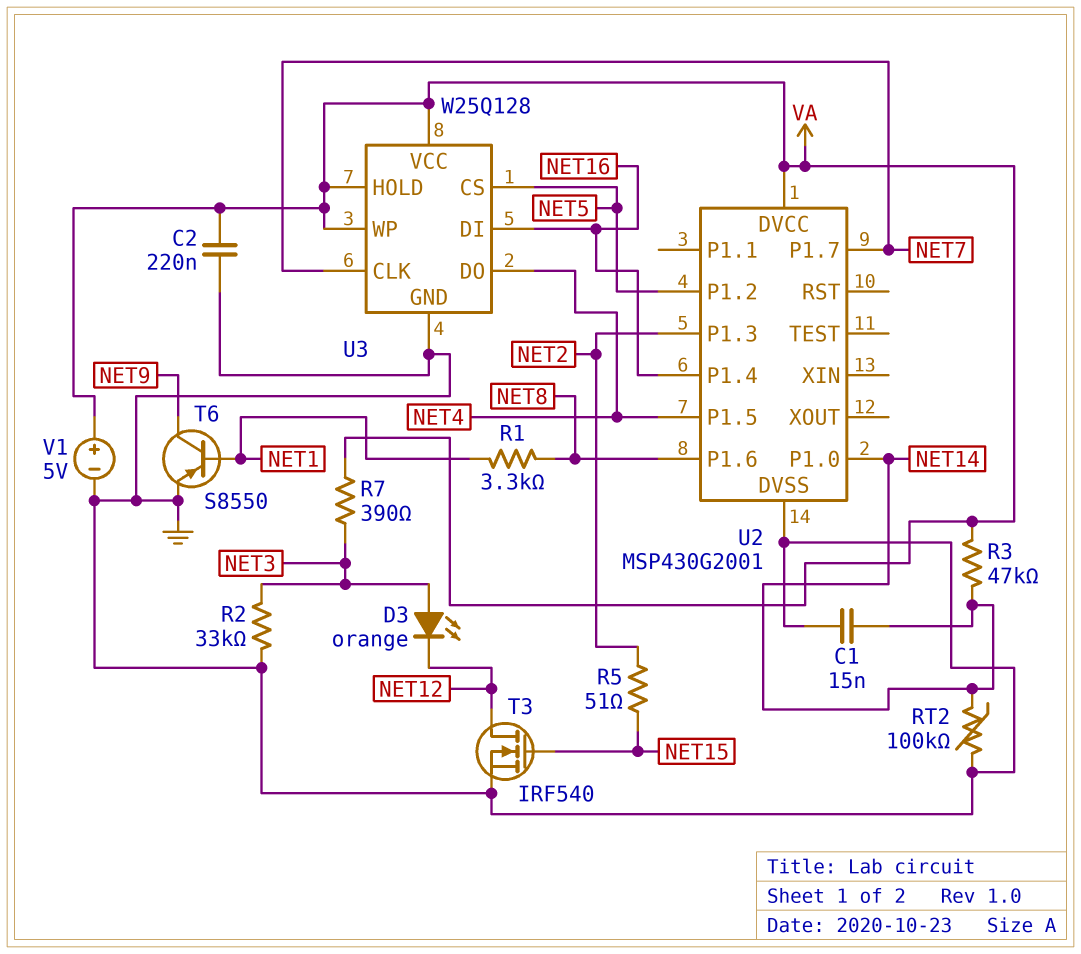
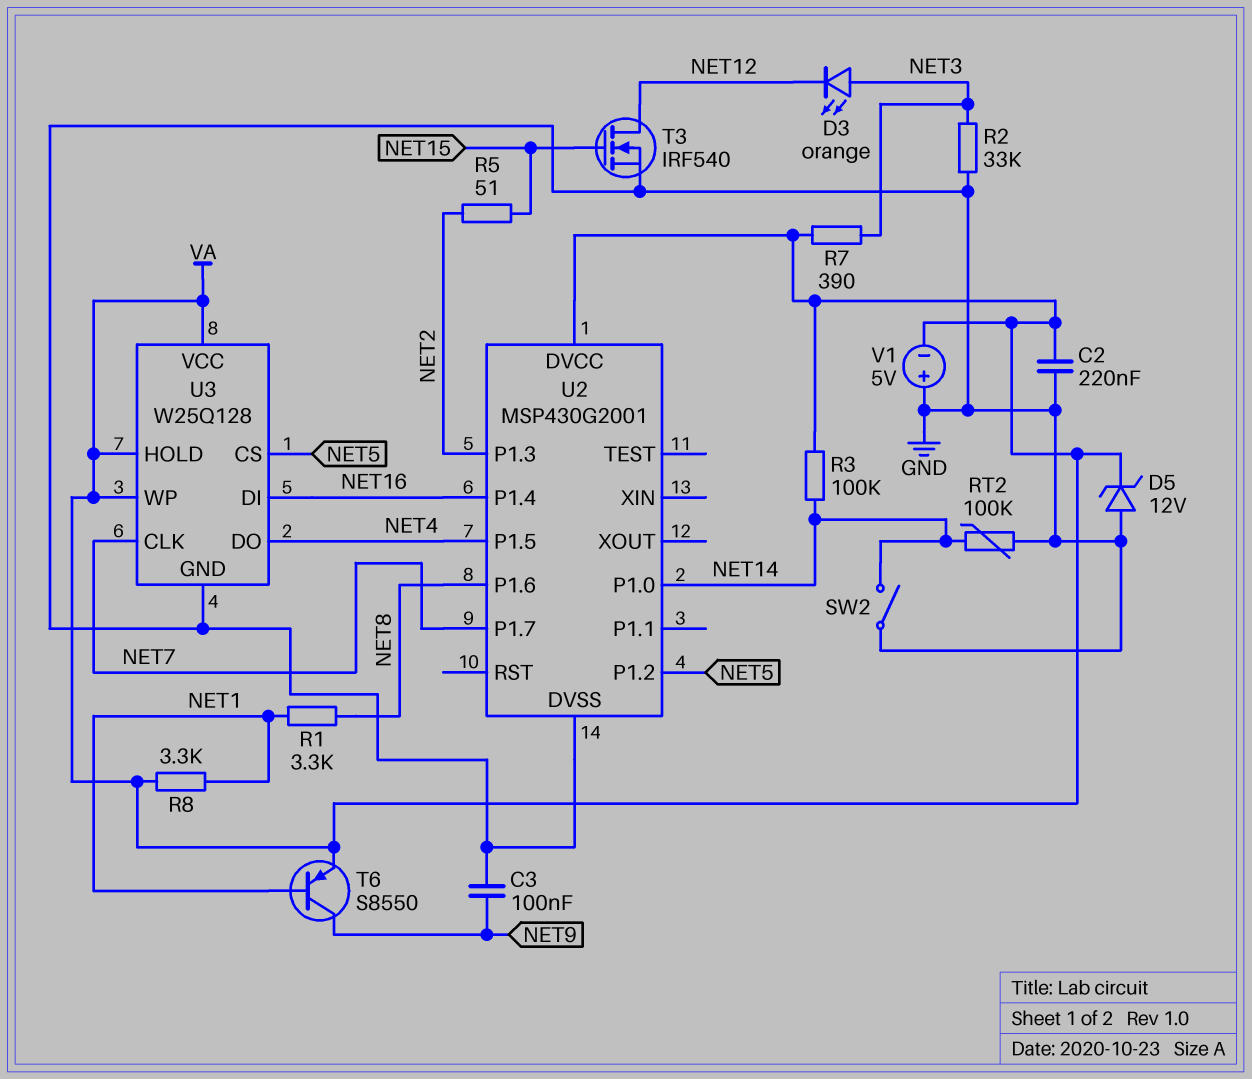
C1: 15nF (GND, NET14) -> none
C3: none -> 100nF (GND, NET9)
D5: none -> zener 12V (A GND, K VA)
R3: 47k (NET14, VA) -> 100k (NET14, VA)
R8: none -> 3.3k (NET1, VA)
SW2: none -> switch (GND, NET14)
T6: PNP S8550 (B NET1, C NET9, E GND) -> PNP S8550 (B NET1, C NET9, E VA)
V1: 5V (plus VA, minus GND) -> 5V (plus GND, minus VA)

